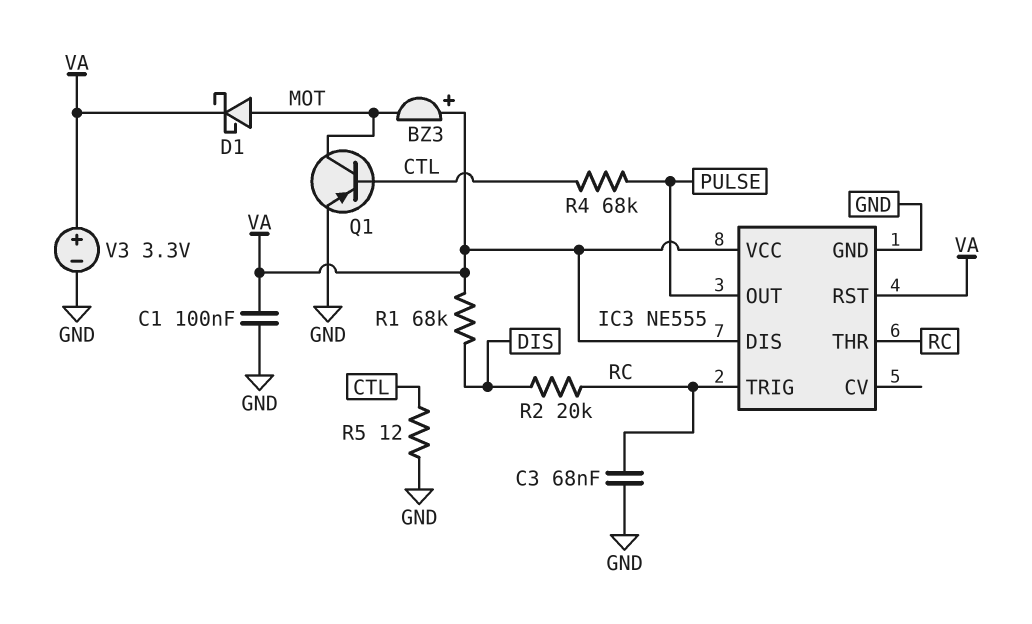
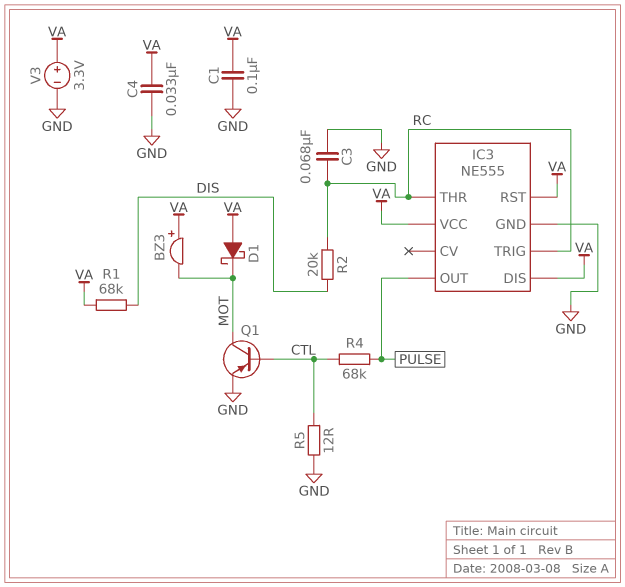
C4: none -> 33nF (GND, VA)
D1: schottky (A MOT, K VA) -> schottky (A VA, K MOT)

